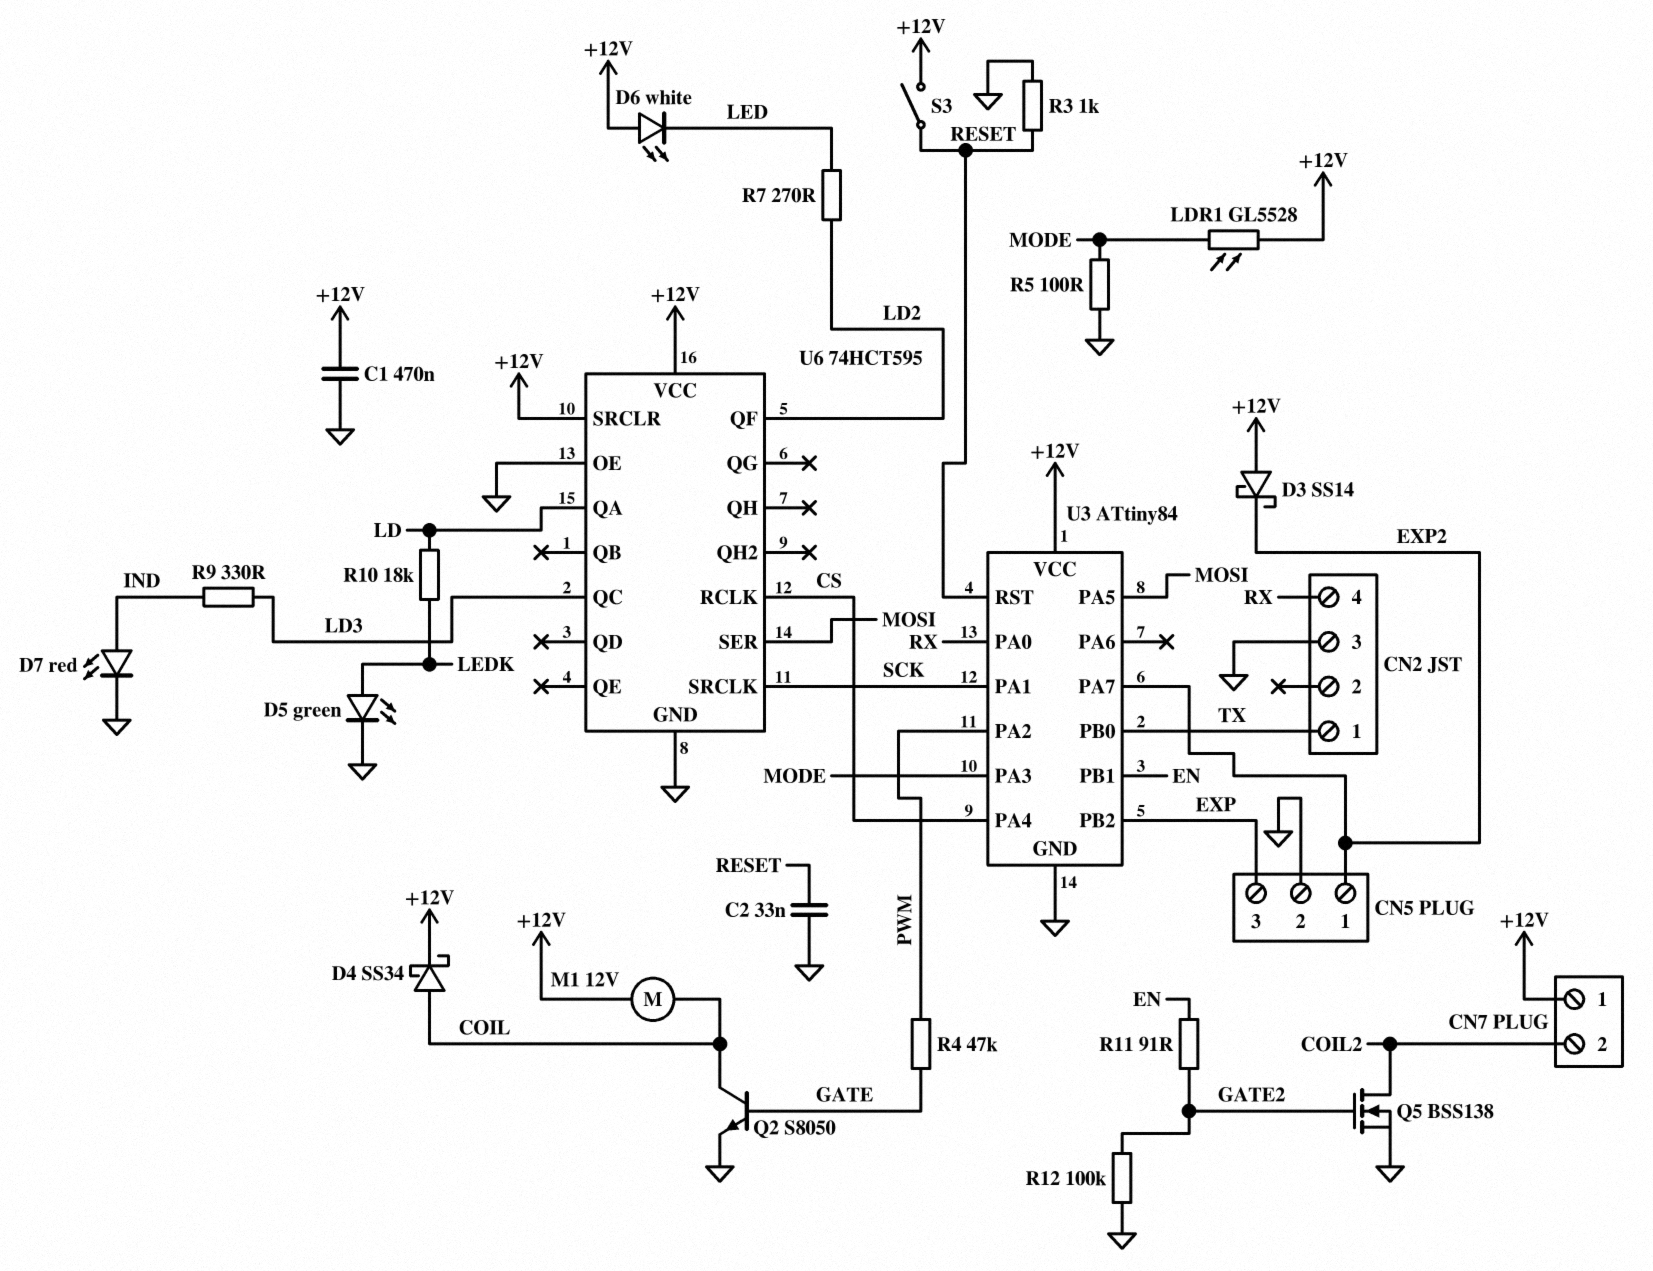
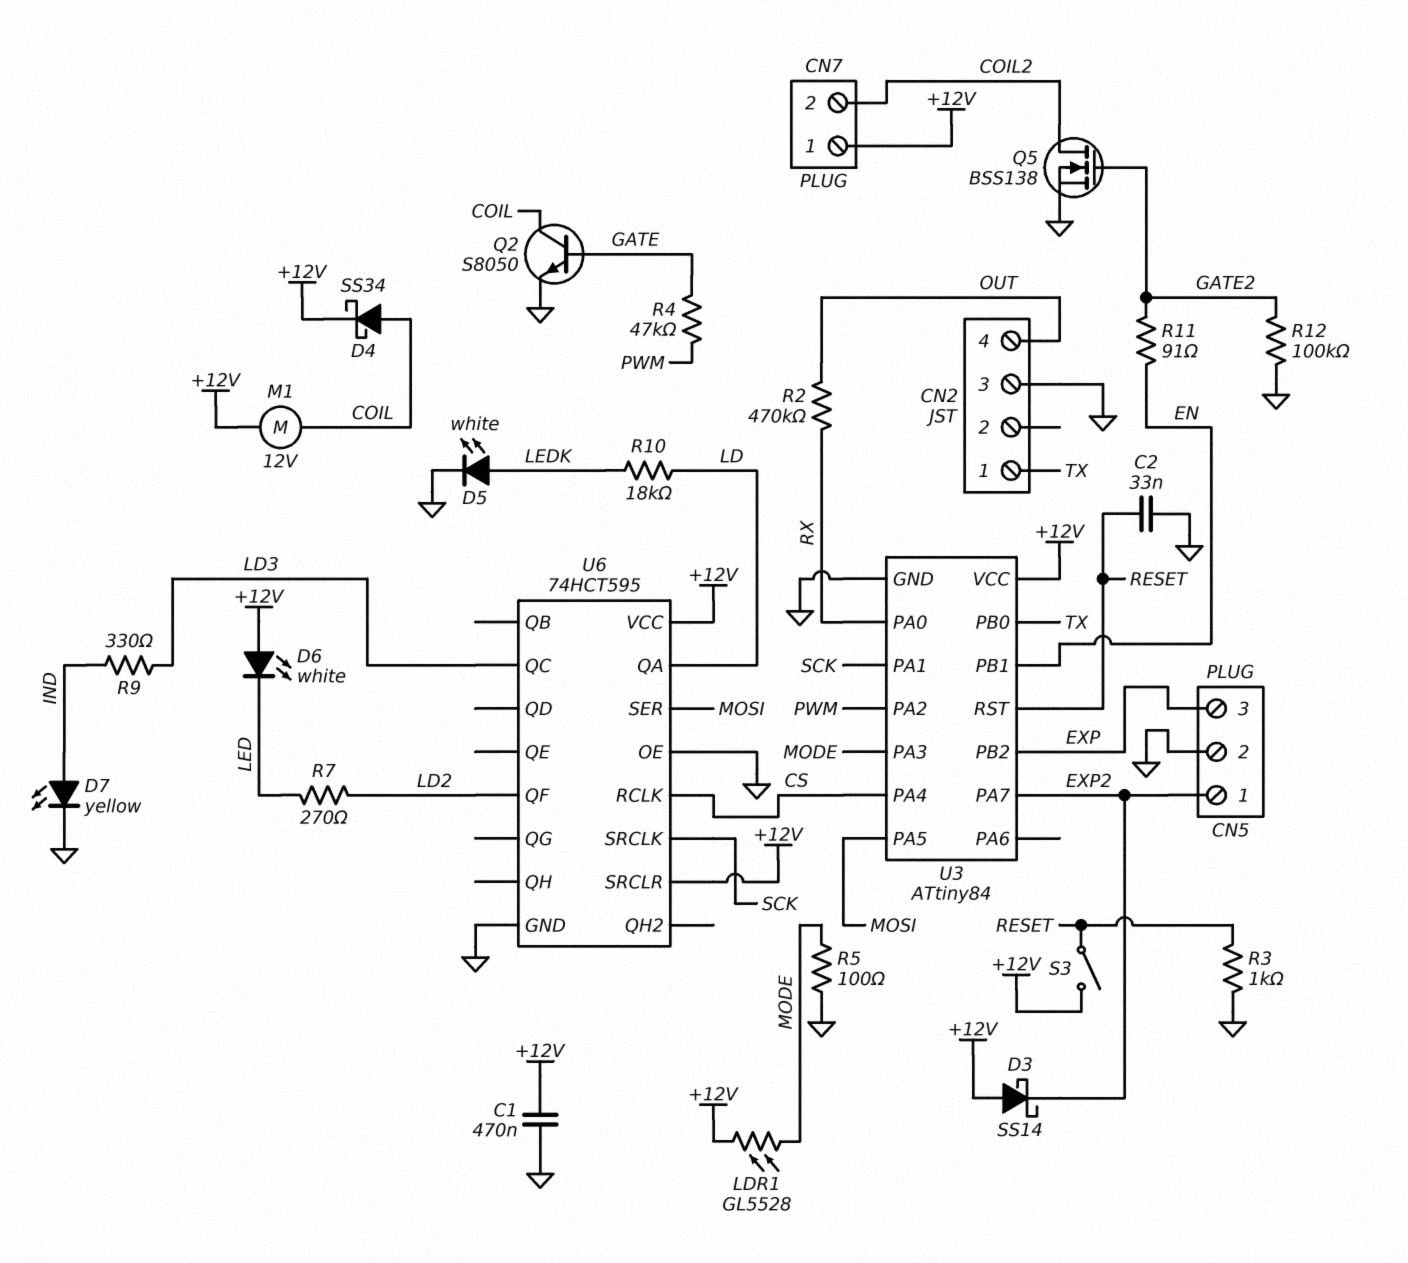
CN2 pin 4: RX -> OUT
D5: LED green (A LEDK, K GND) -> LED white (A LEDK, K GND)
D7: LED red (A IND, K GND) -> LED yellow (A IND, K GND)
R2: none -> 470k (OUT, RX)

